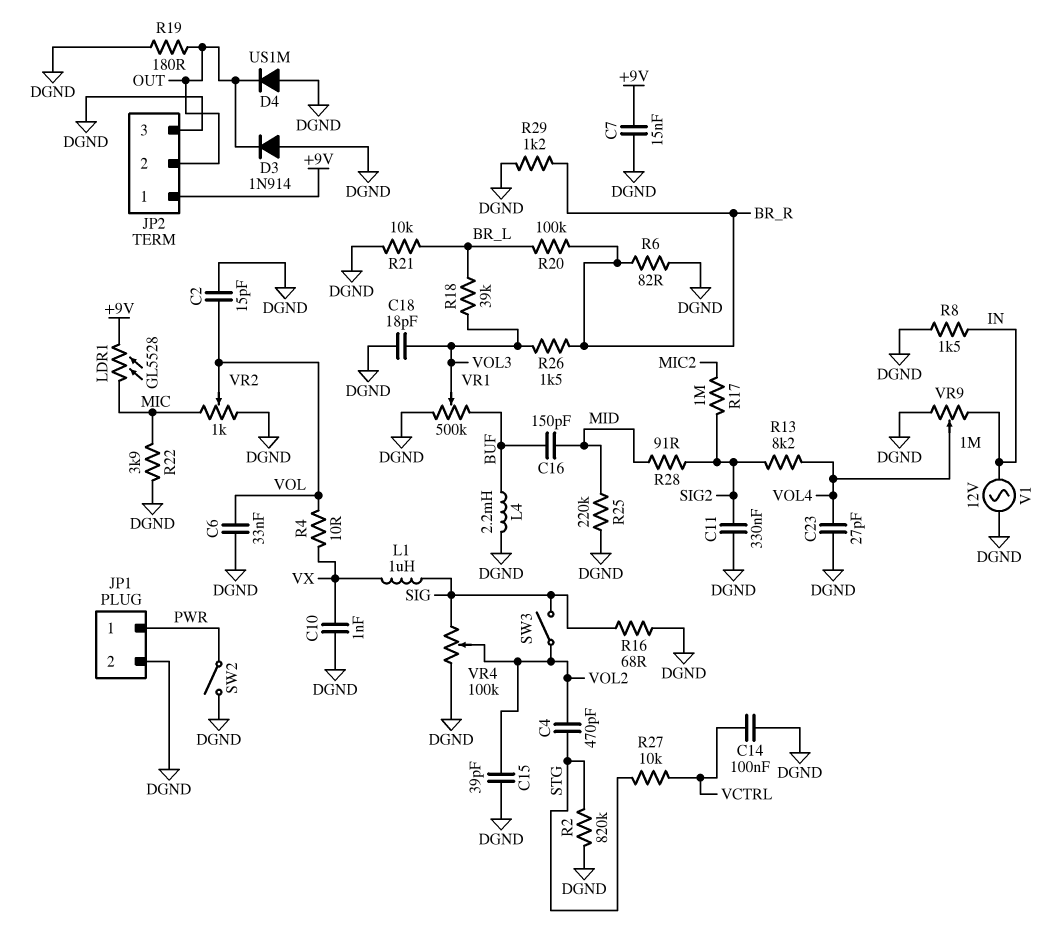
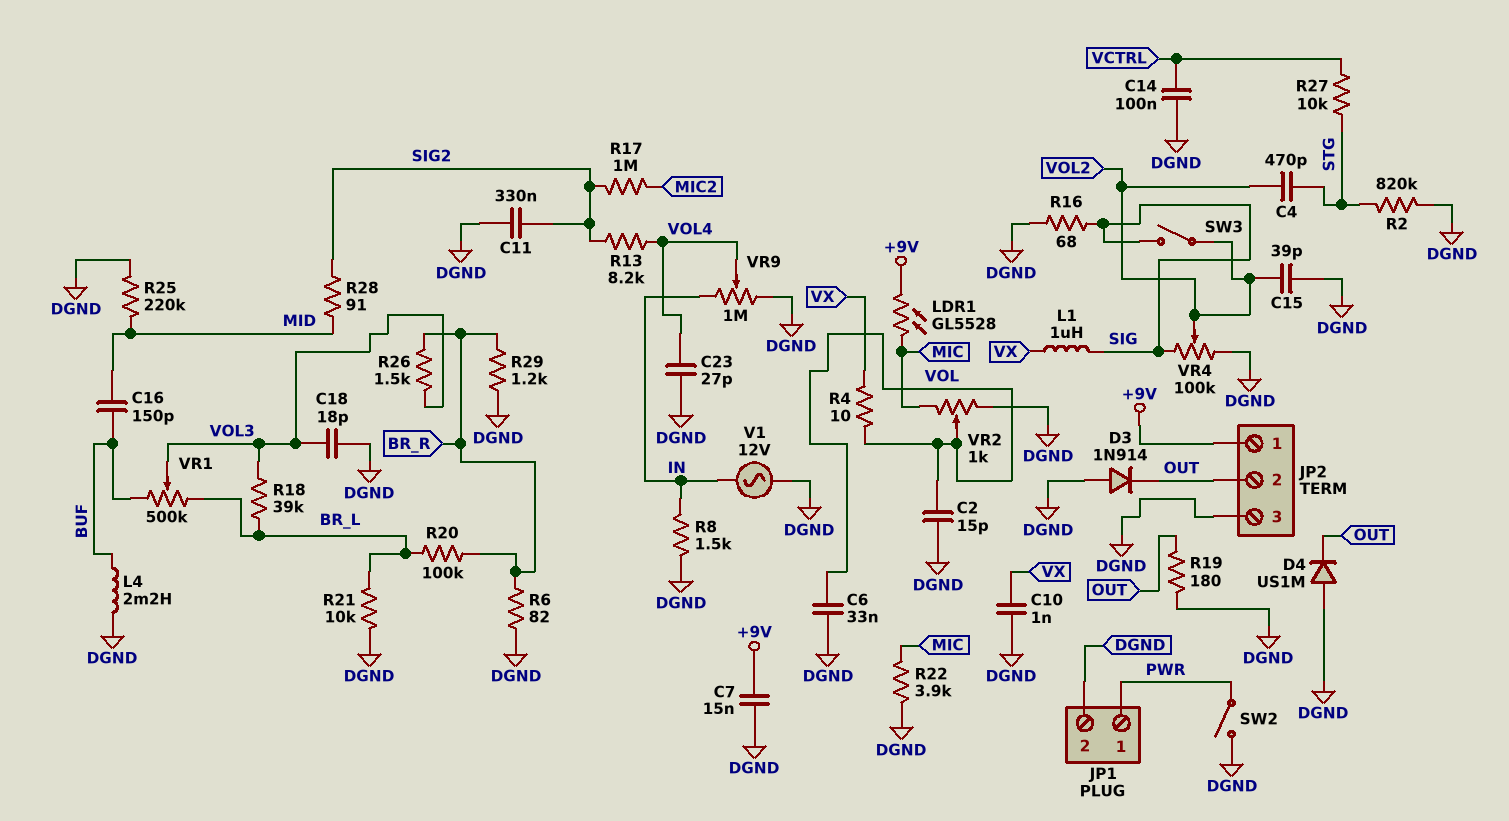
VR1: 500k (BUF, DGND, wiper VOL3) -> 500k (BR_L, BUF, wiper VOL3)

